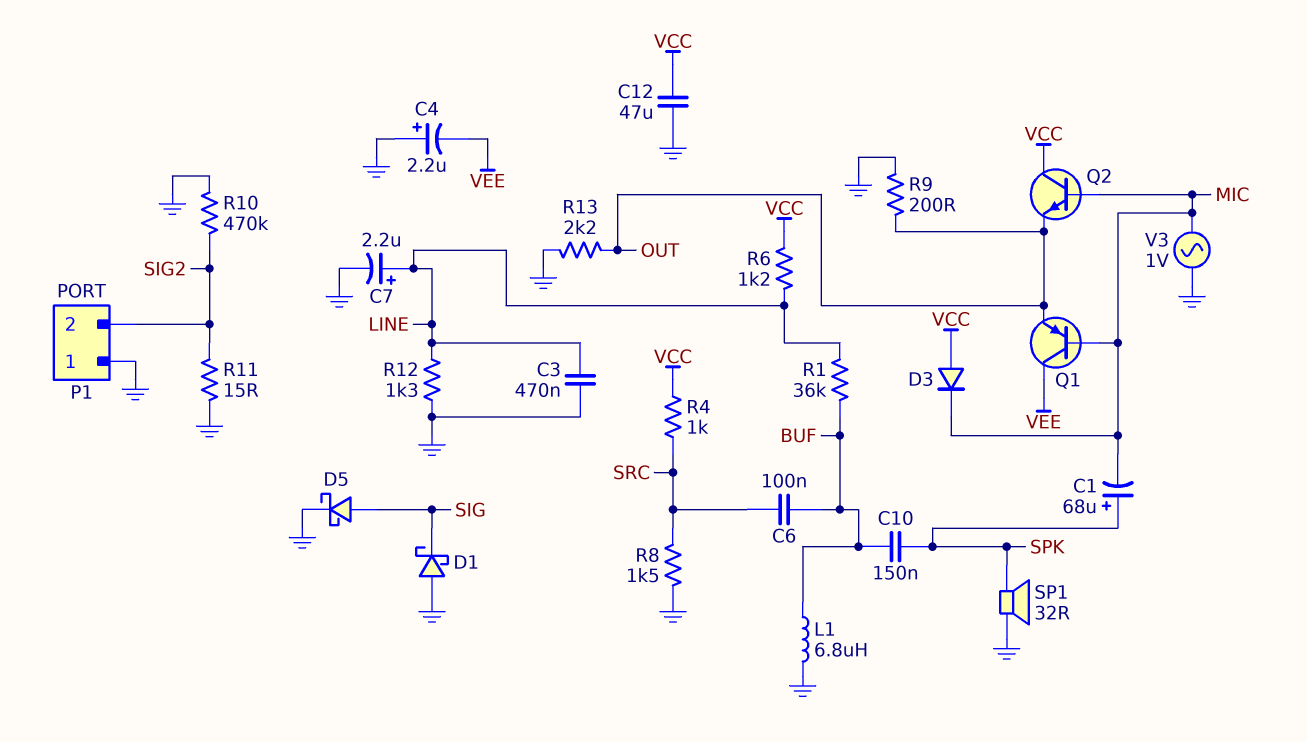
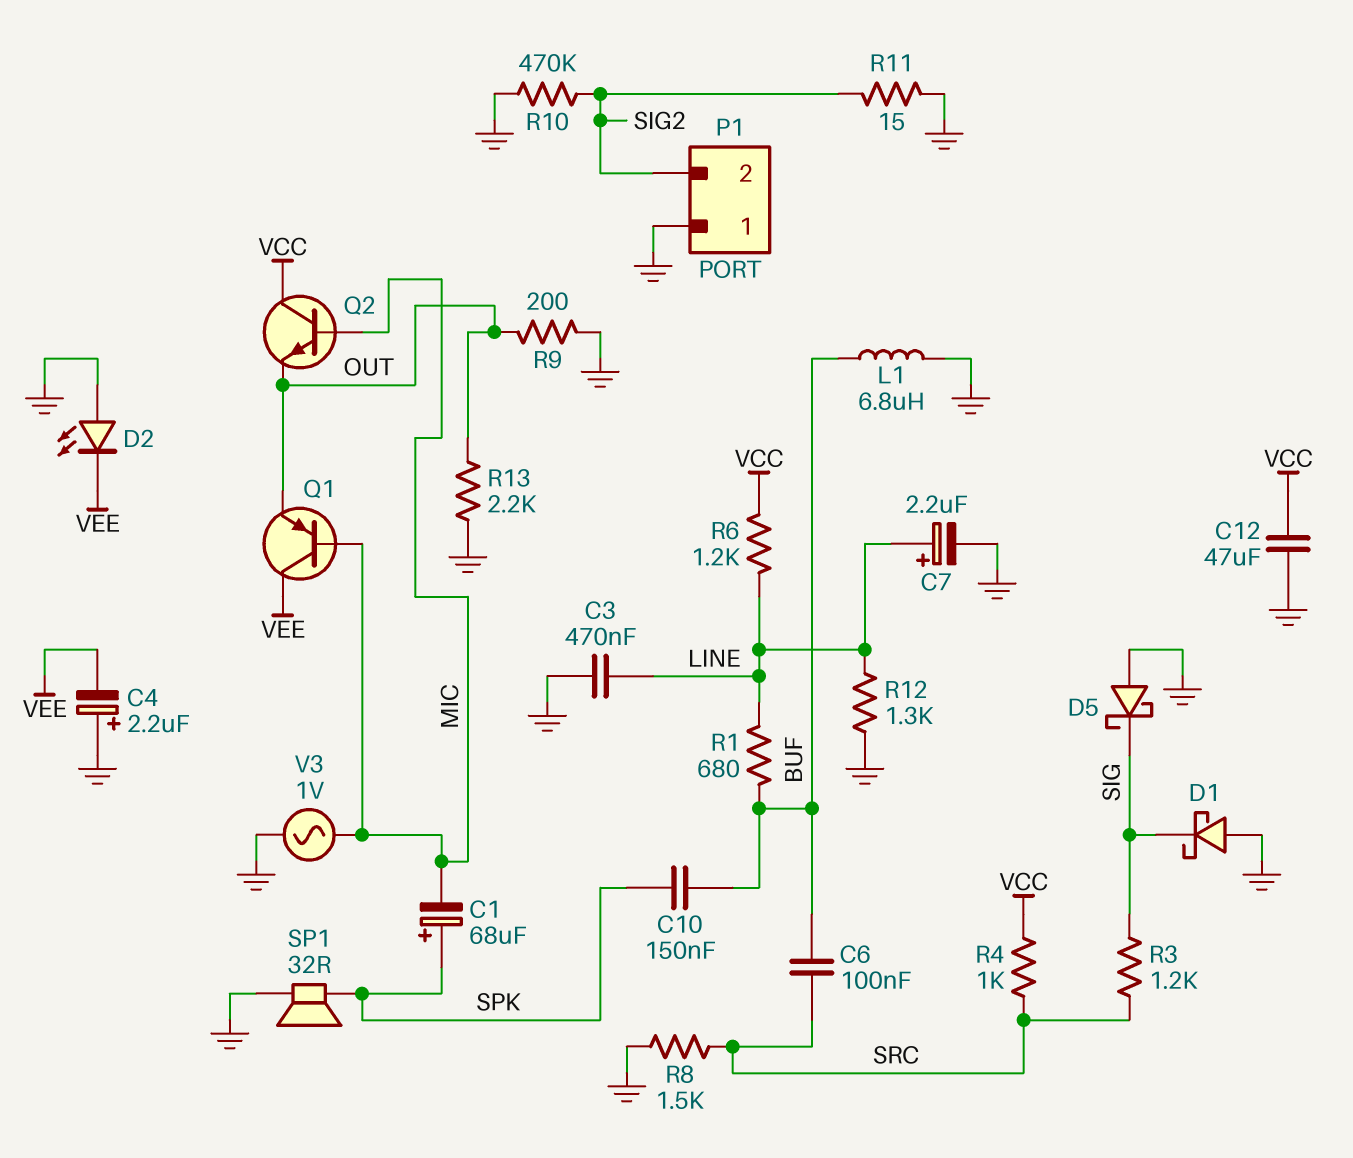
D2: none -> LED (A GND, K VEE)
D3: diode (A VCC, K MIC) -> none
D5: schottky (A SIG, K GND) -> schottky (A GND, K SIG)
R1: 36k (BUF, LINE) -> 680 (BUF, LINE)
R3: none -> 1.2k (SIG, SRC)

